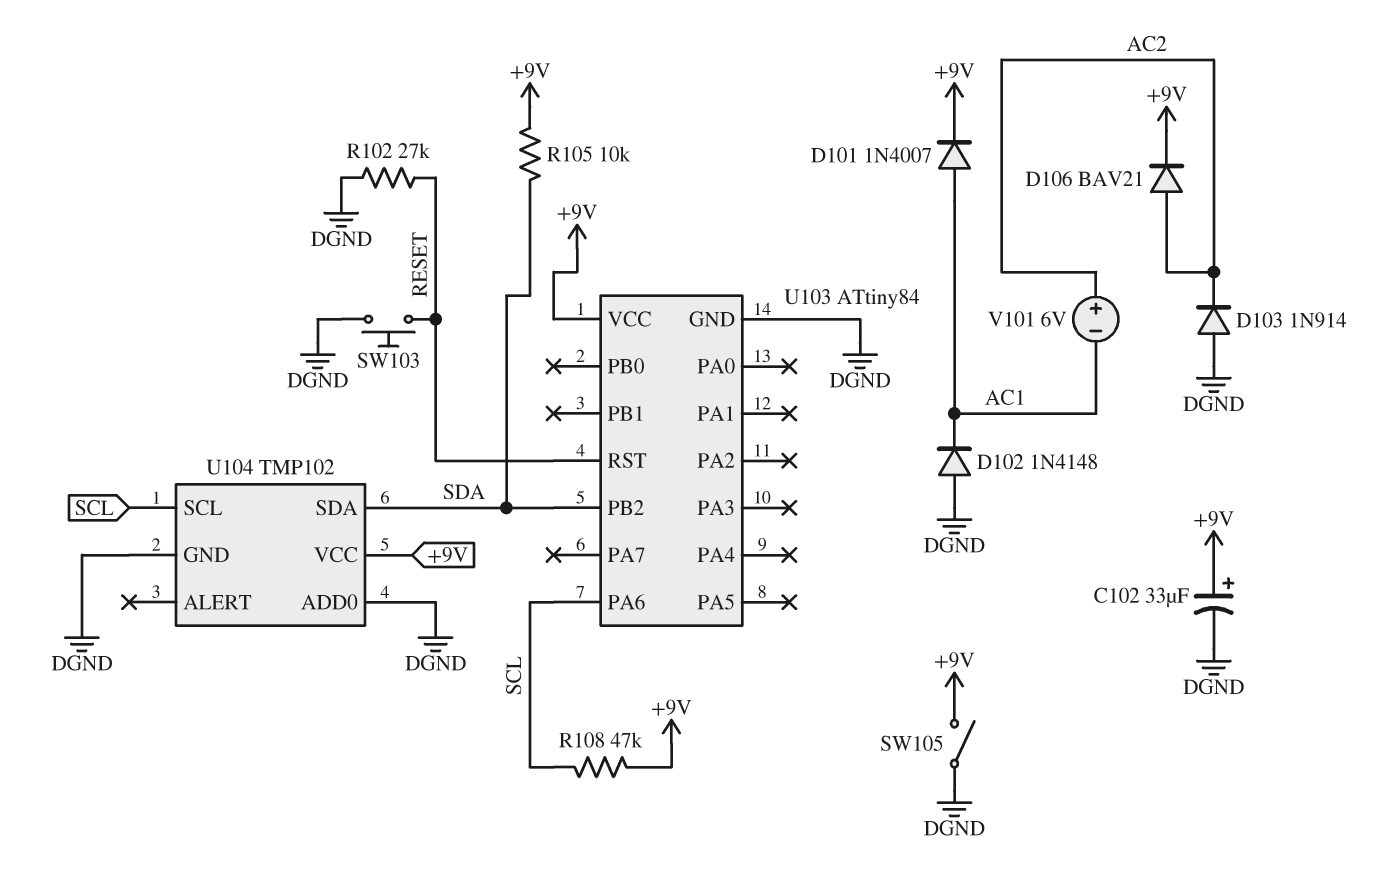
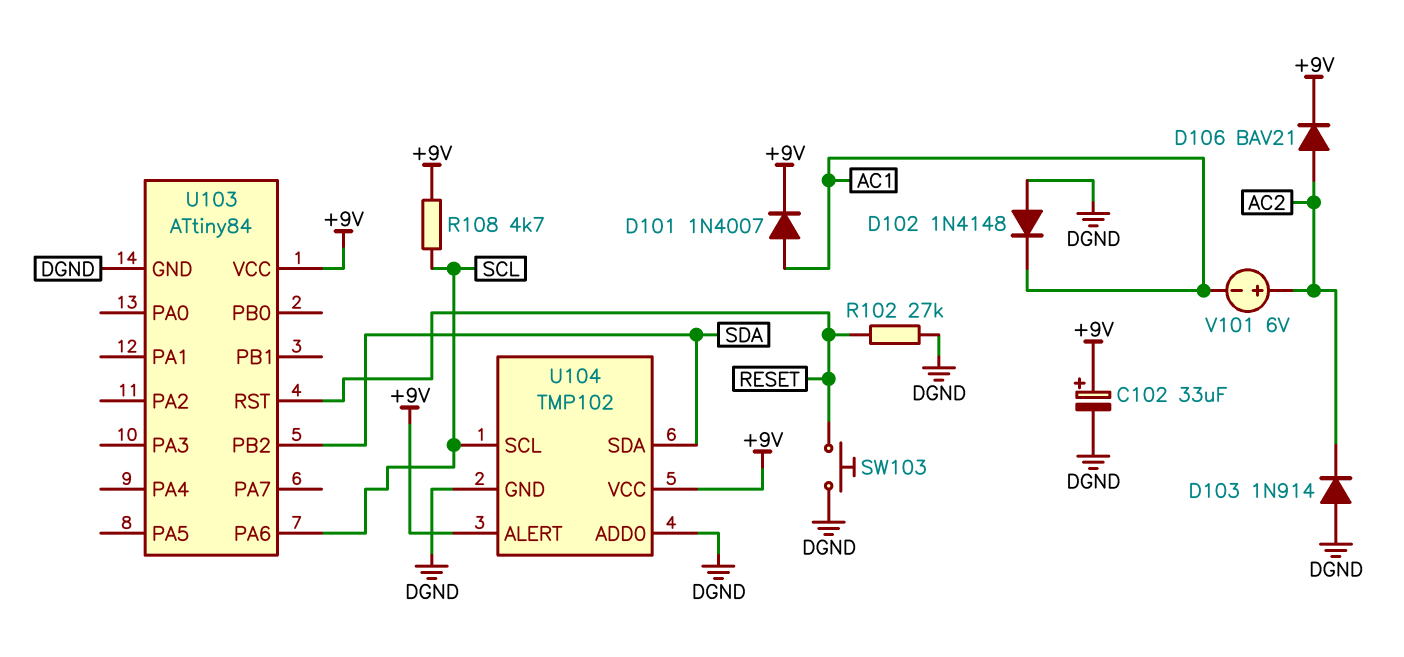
R105: 10k (+9V, SDA) -> none
R108: 47k (+9V, SCL) -> 4.7k (+9V, SCL)
SW105: switch (+9V, DGND) -> none
U104 pin ALERT: none -> +9V

